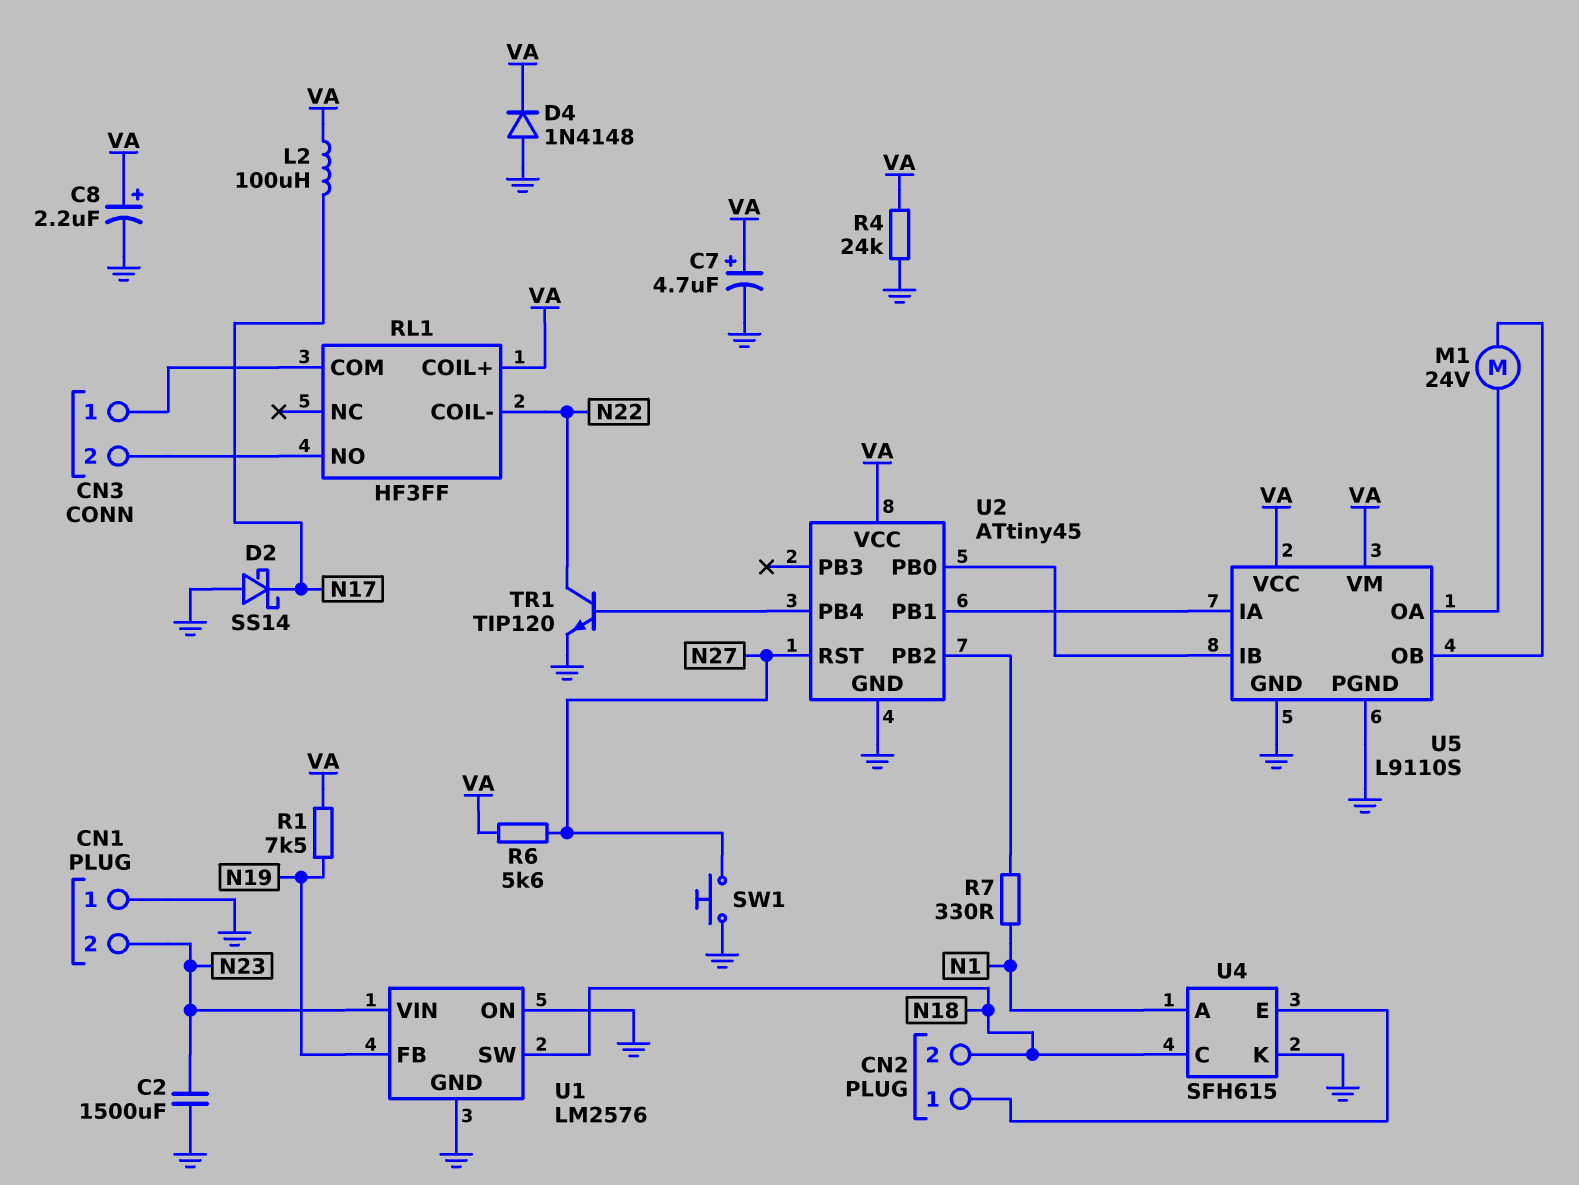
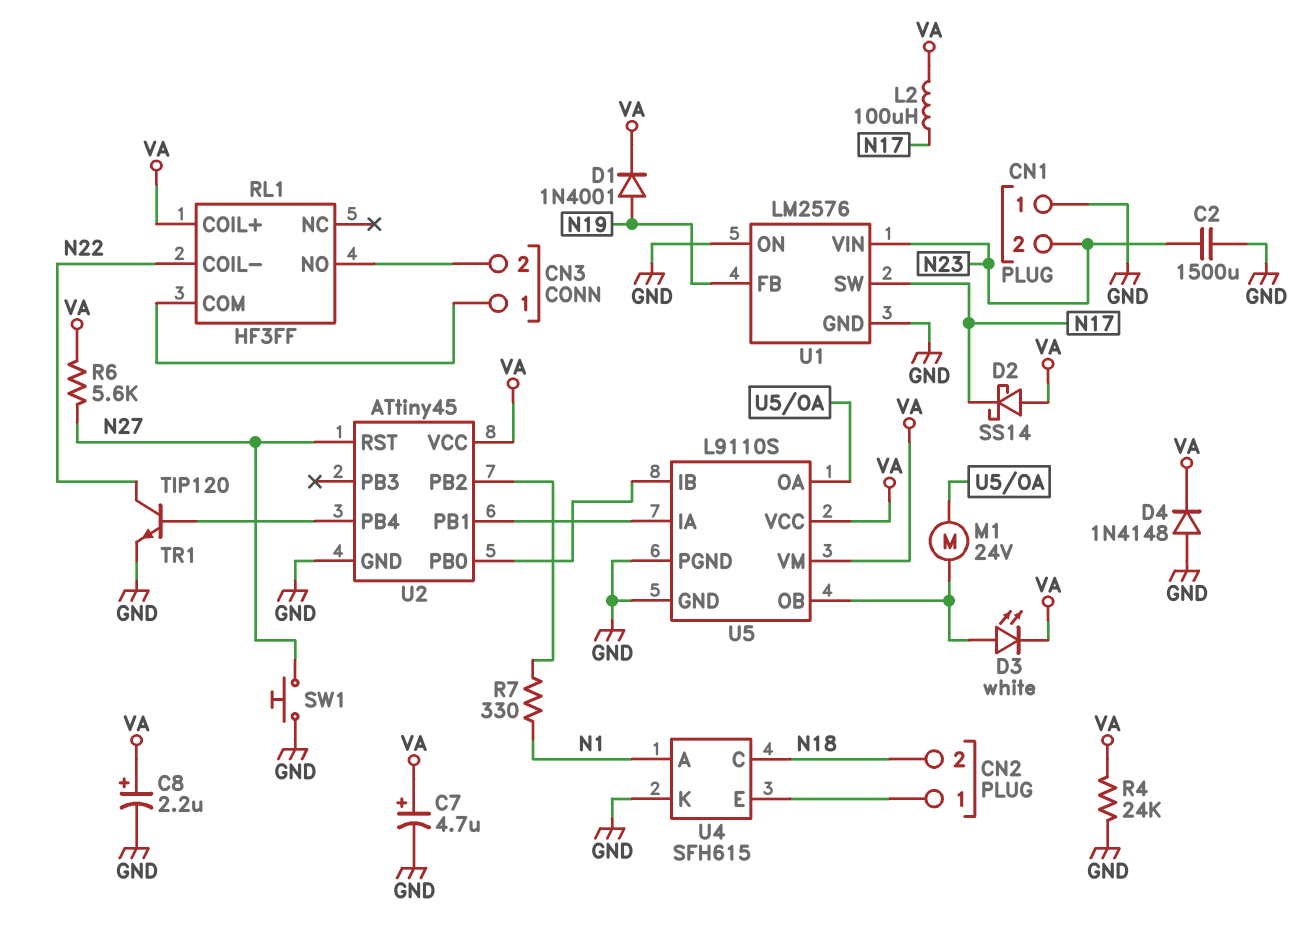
D1: none -> diode 1N4001 (A N19, K VA)
D2: schottky SS14 (A GND, K N17) -> schottky SS14 (A VA, K N17)
D3: none -> LED white (A U5/OB, K VA)
R1: 7.5k (N19, VA) -> none
U1 pin SW: N18 -> N17

